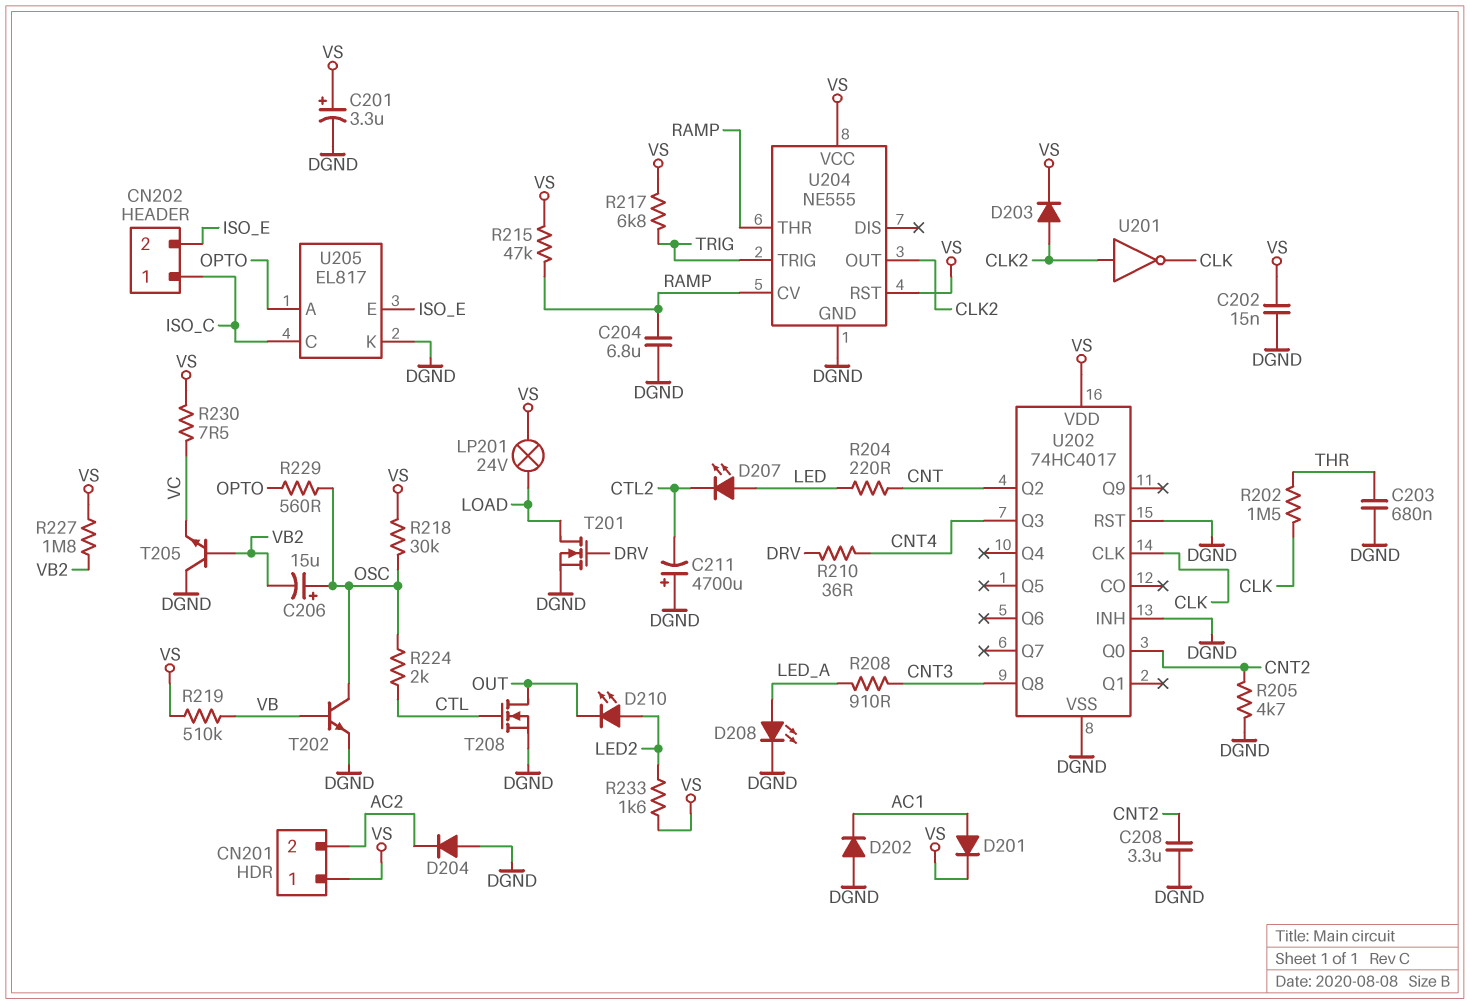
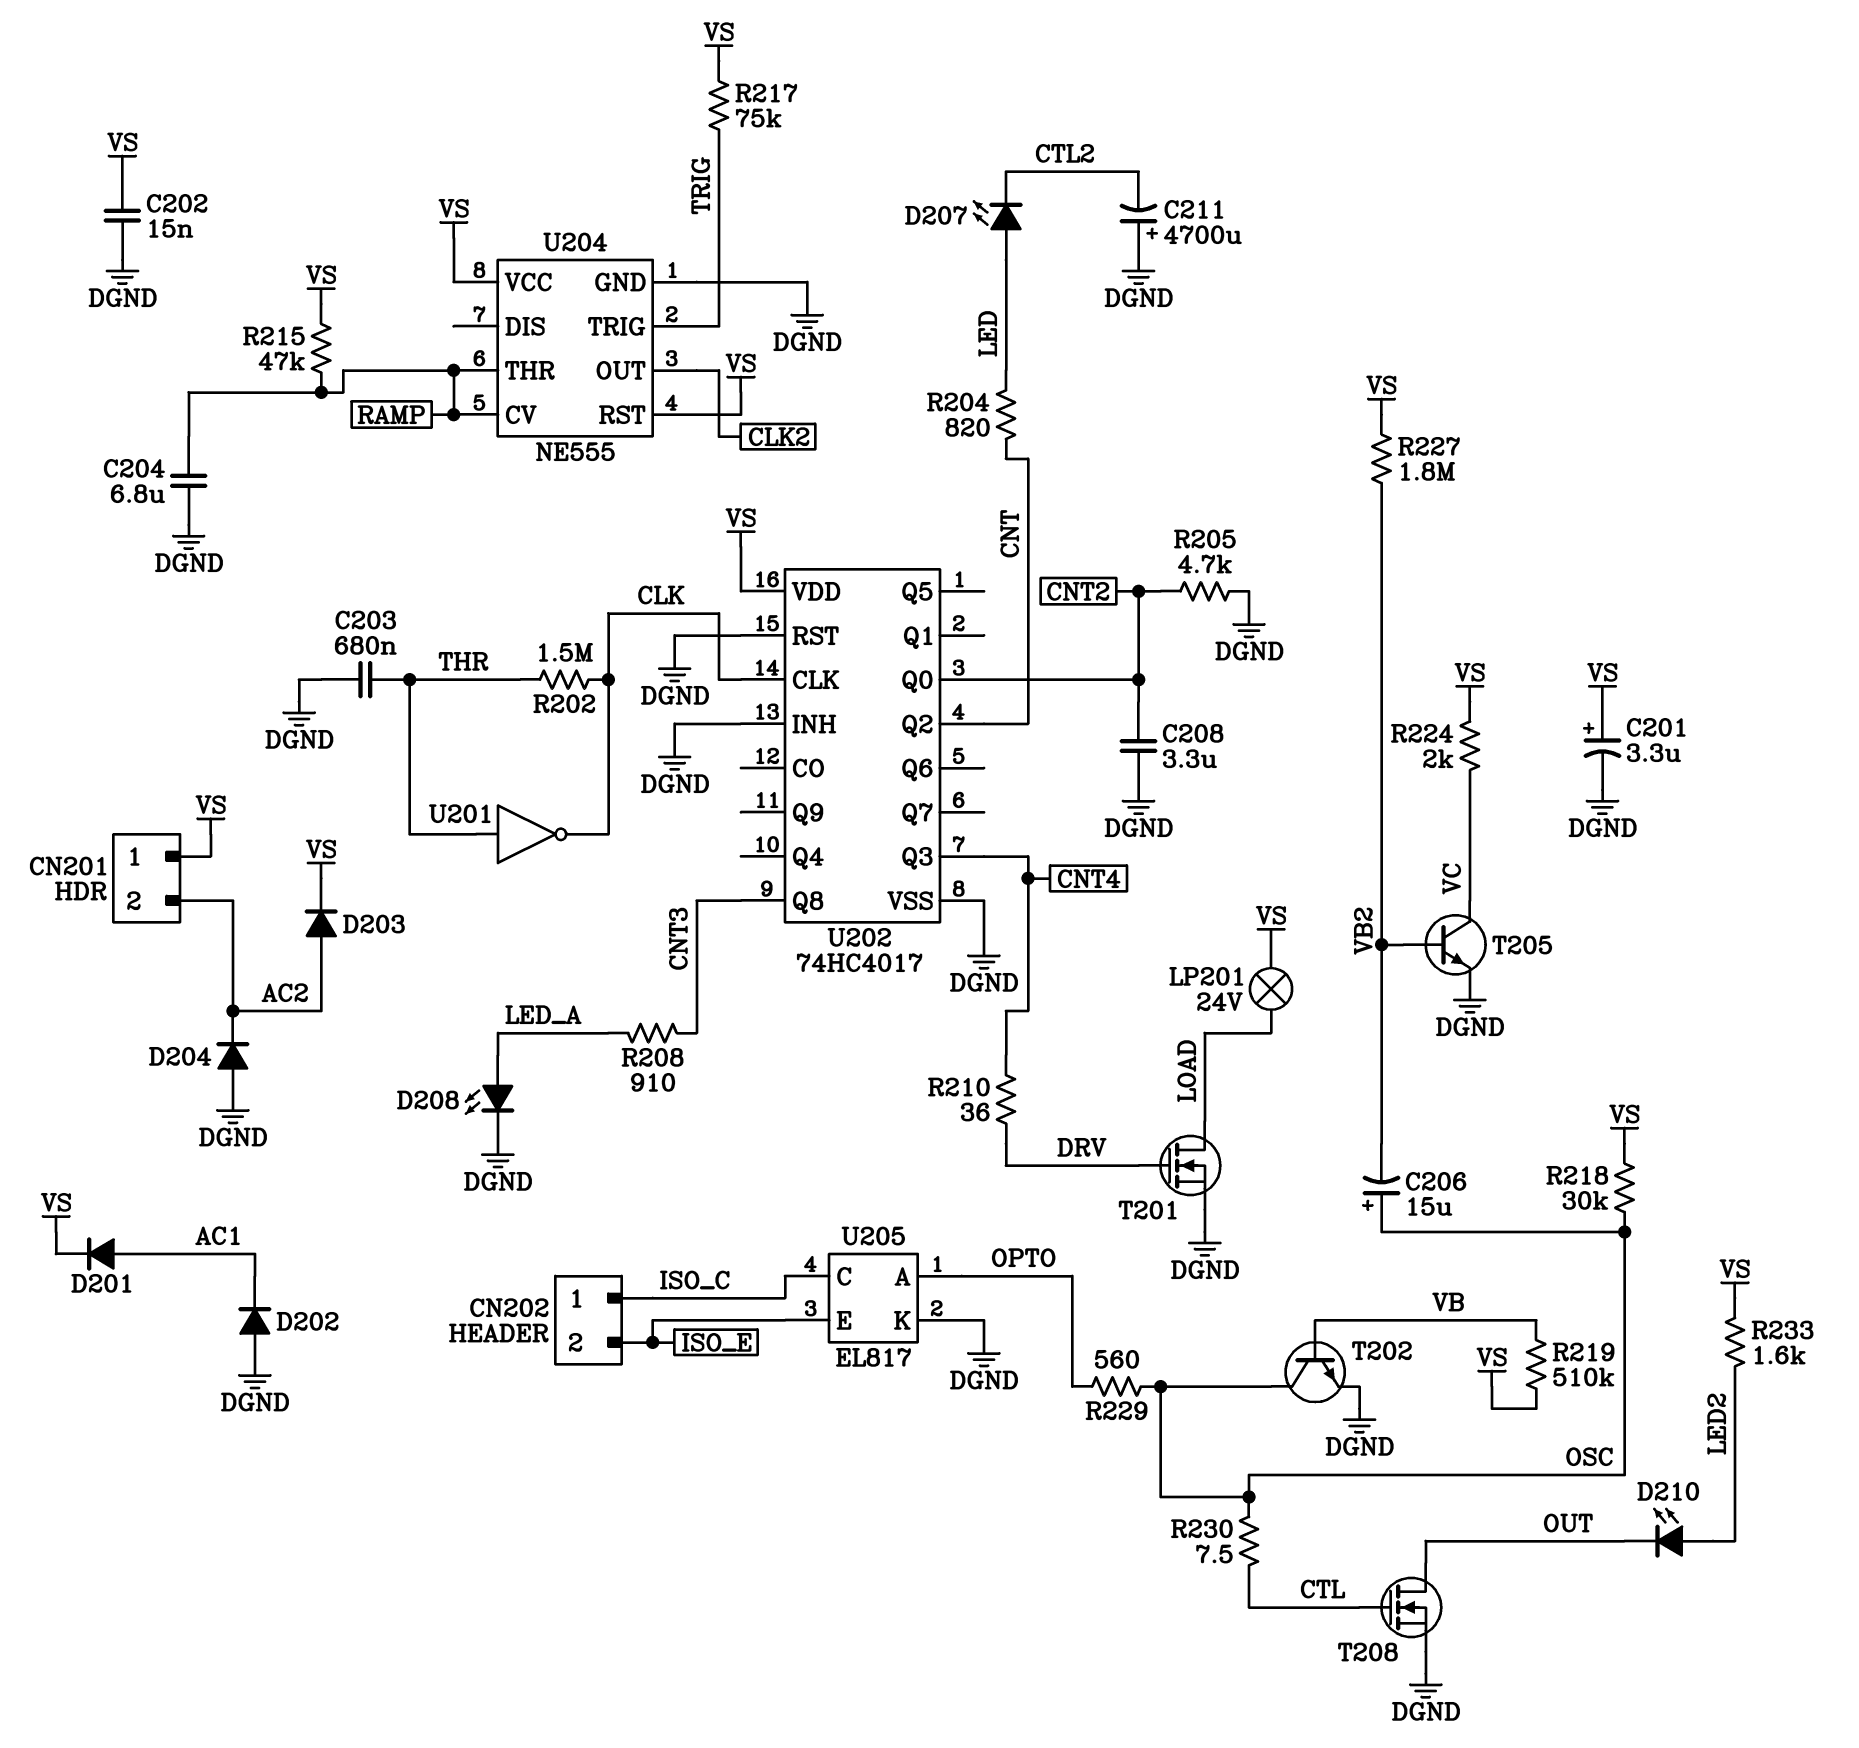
D203: diode (A CLK2, K VS) -> diode (A AC2, K VS)
R204: 220 (CNT, LED) -> 820 (CNT, LED)
R217: 6.8k (TRIG, VS) -> 75k (TRIG, VS)
R224: 2k (CTL, OSC) -> 2k (VC, VS)
R230: 7.5 (VC, VS) -> 7.5 (CTL, OSC)
T205: NPN (B VB2, C DGND, E VC) -> NPN (B VB2, C VC, E DGND)
U201: NOT (in CLK2, out CLK) -> NOT (in THR, out CLK)

